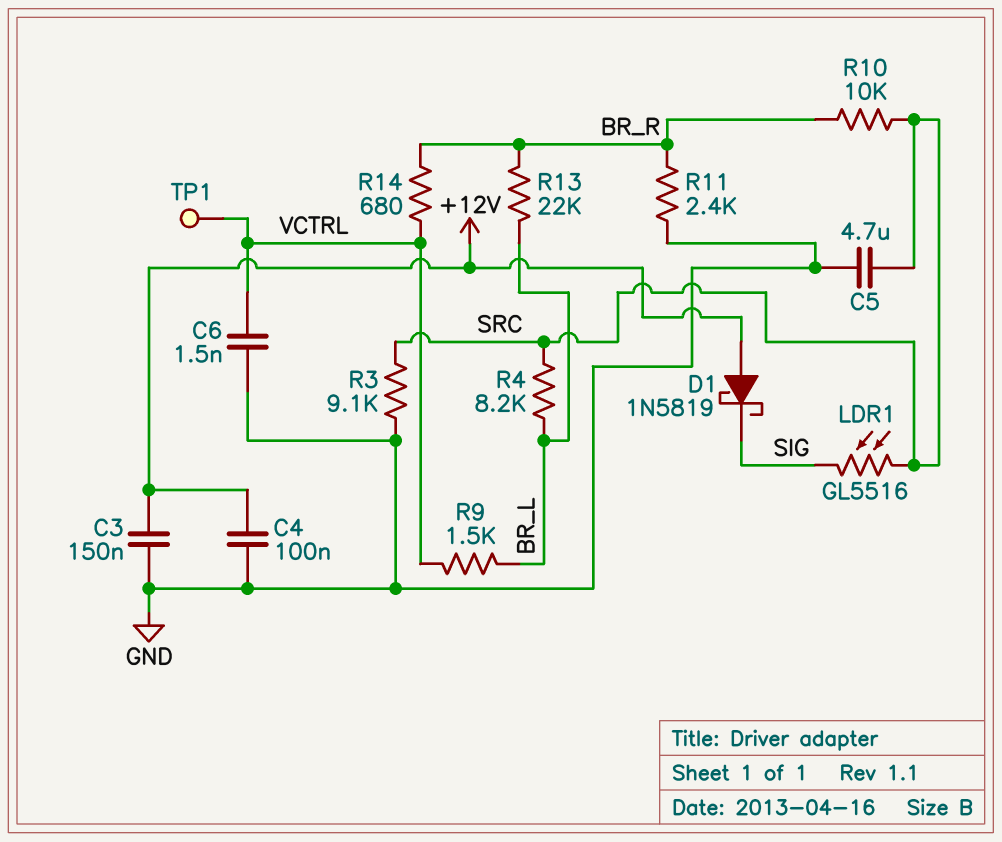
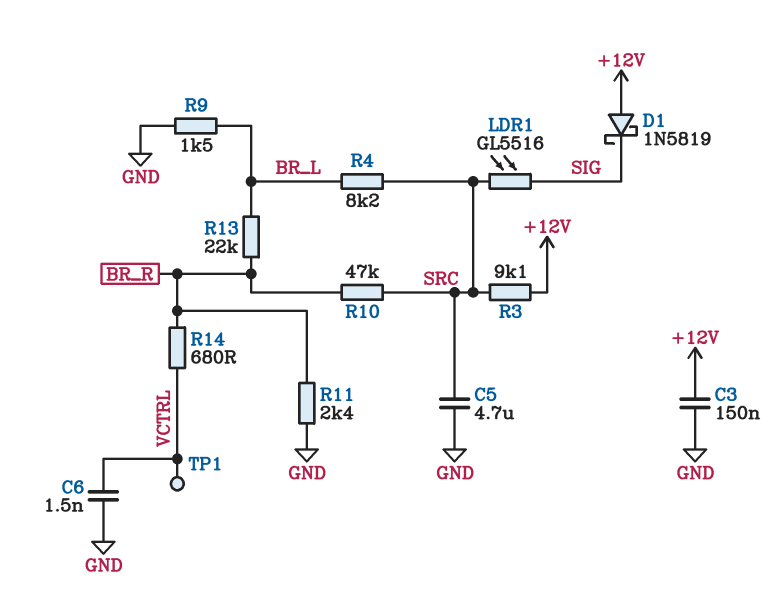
C4: 100nF (+12V, GND) -> none
R3: 9.1k (GND, SRC) -> 9.1k (+12V, SRC)
R9: 1.5k (BR_L, VCTRL) -> 1.5k (BR_L, GND)
R10: 10k (BR_R, SRC) -> 47k (BR_R, SRC)

